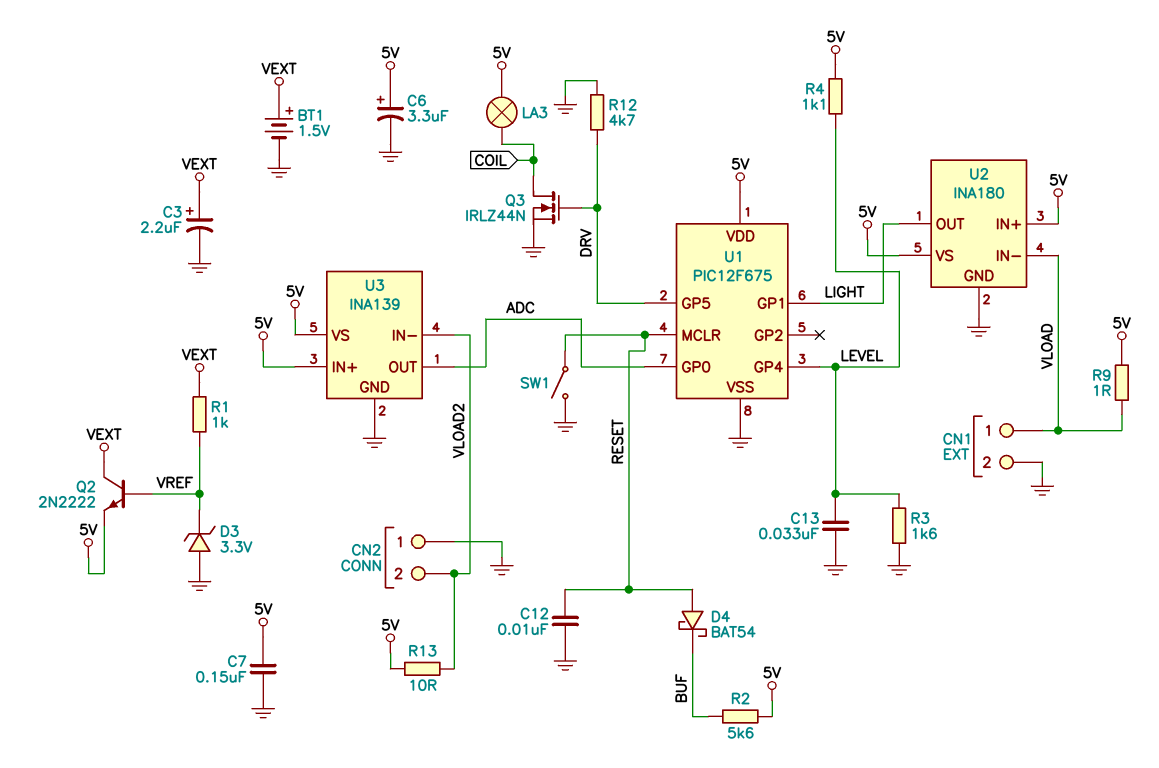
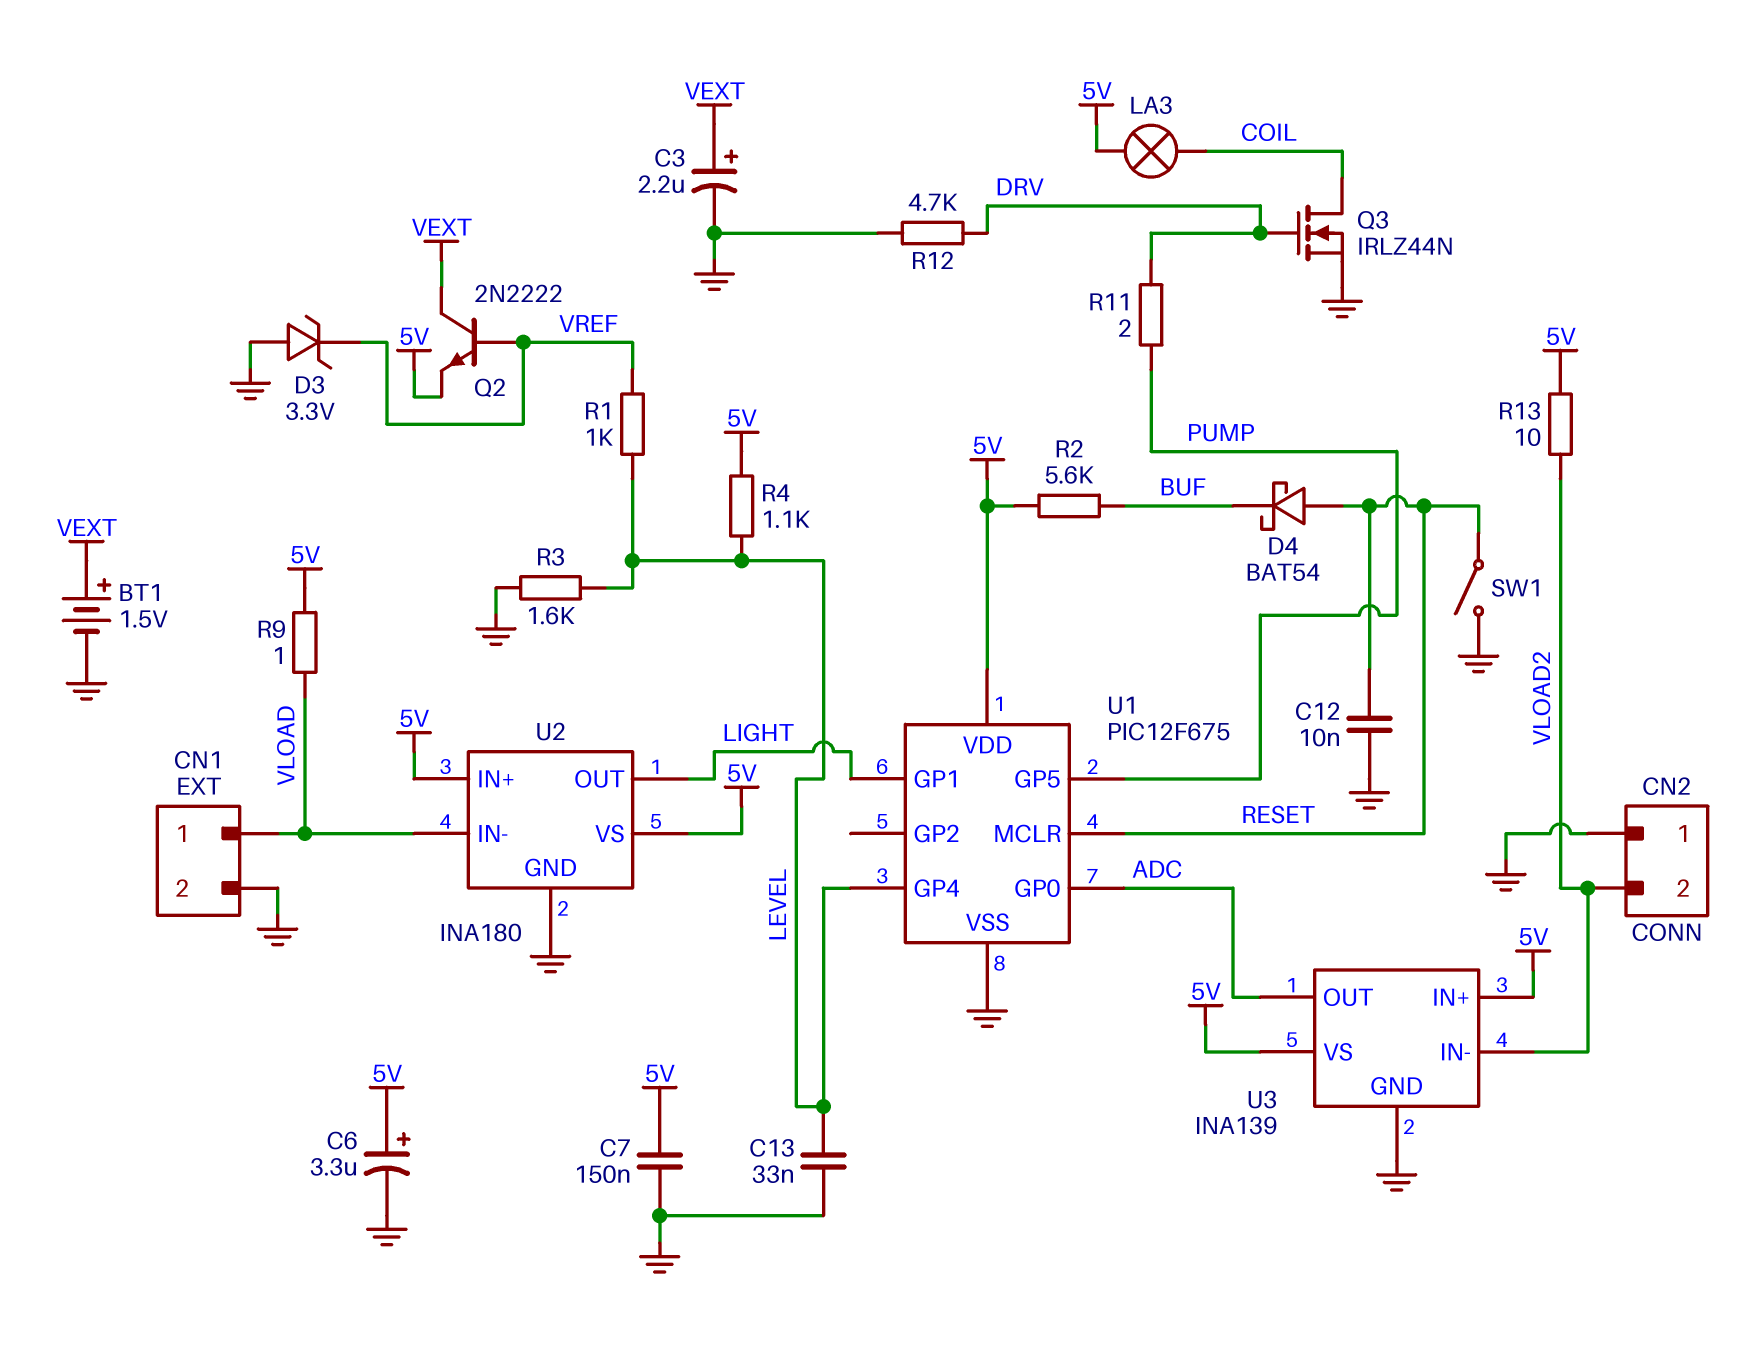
R1: 1k (VEXT, VREF) -> 1k (LEVEL, VREF)
R11: none -> 2 (DRV, PUMP)
U1 pin GP5: DRV -> PUMP

